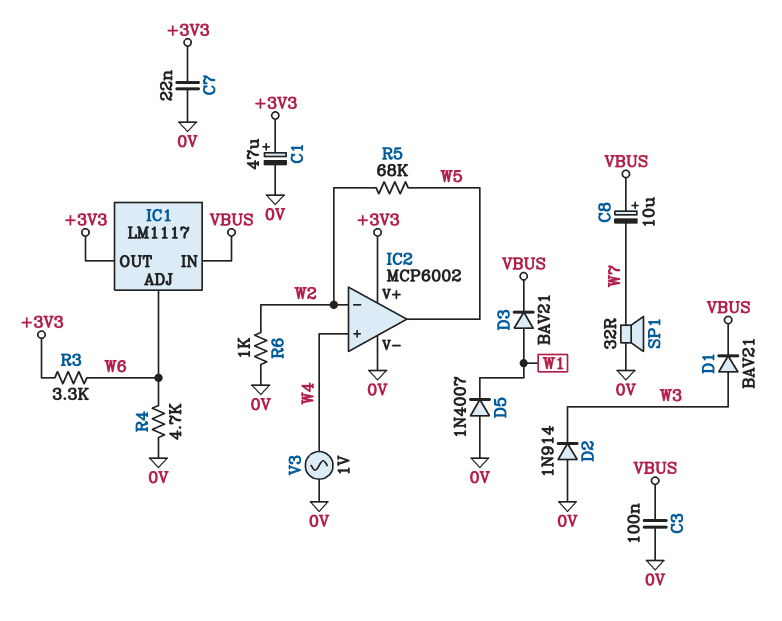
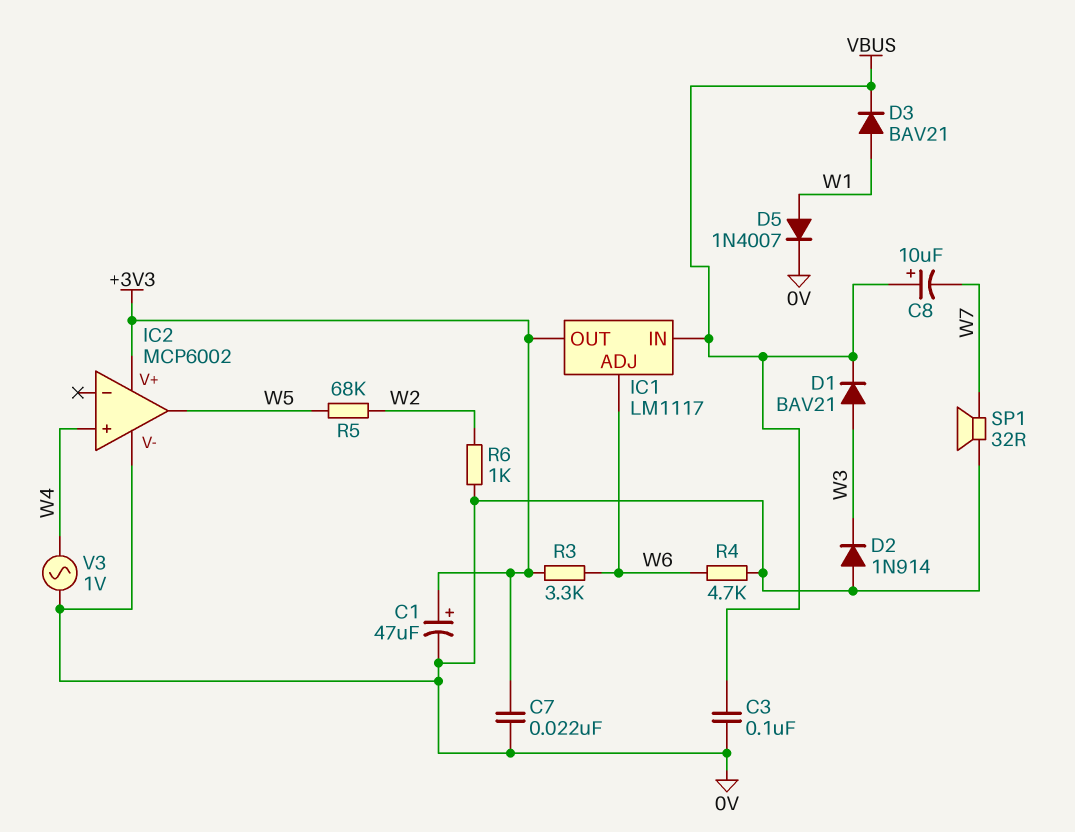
D5: diode 1N4007 (A 0V, K W1) -> diode 1N4007 (A W1, K 0V)
IC2 pin in-: W2 -> none

